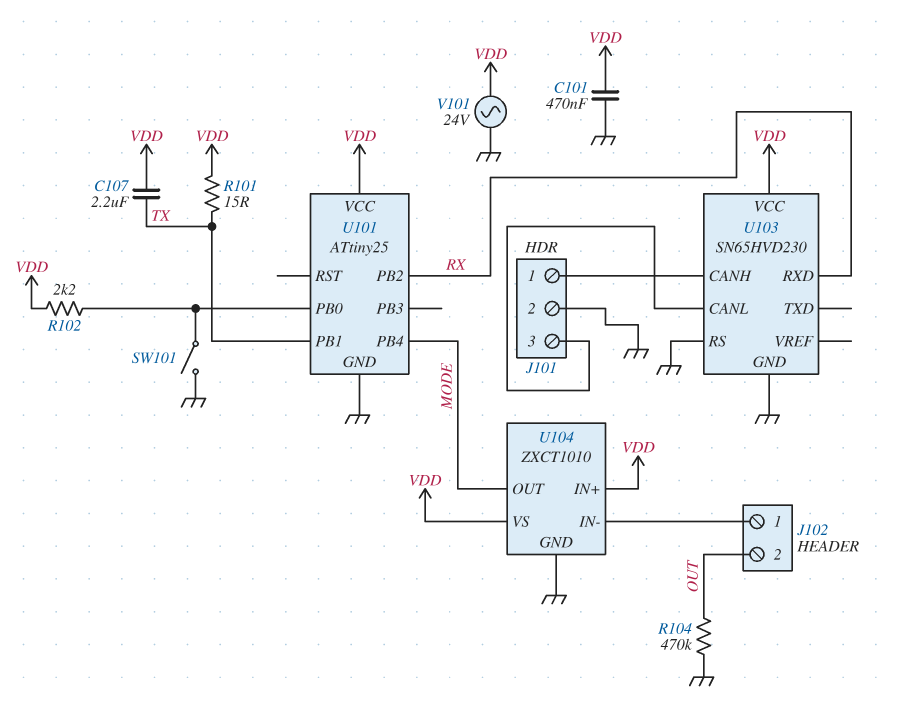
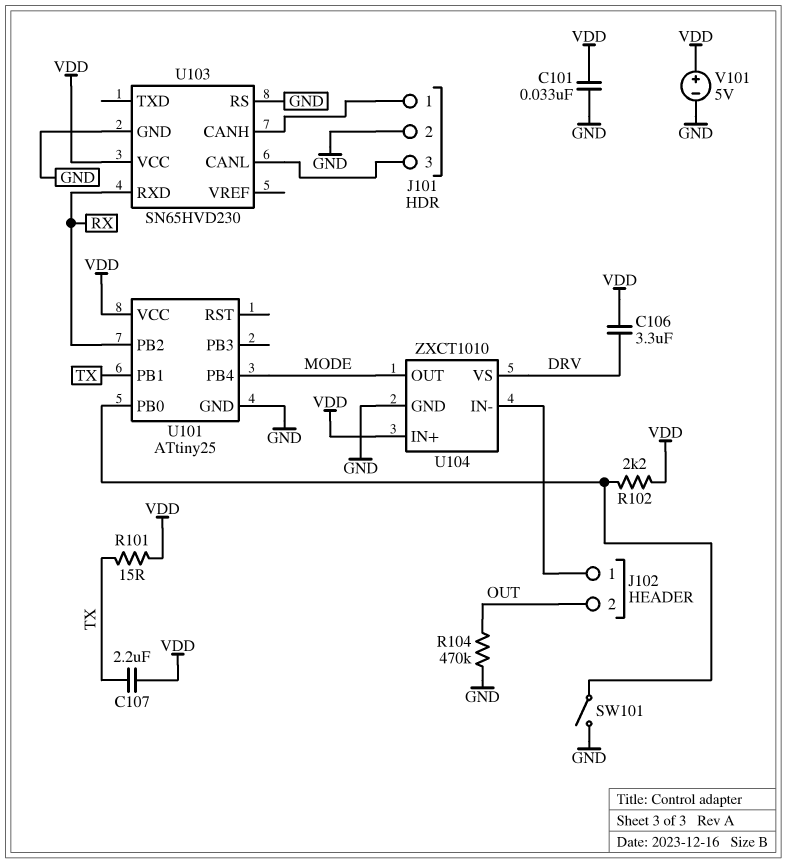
C101: 470nF (GND, VDD) -> 33nF (GND, VDD)
C106: none -> 3.3uF (DRV, VDD)
U104 pin VS: VDD -> DRV
V101: AC 24V (GND, VDD) -> 5V (plus VDD, minus GND)

